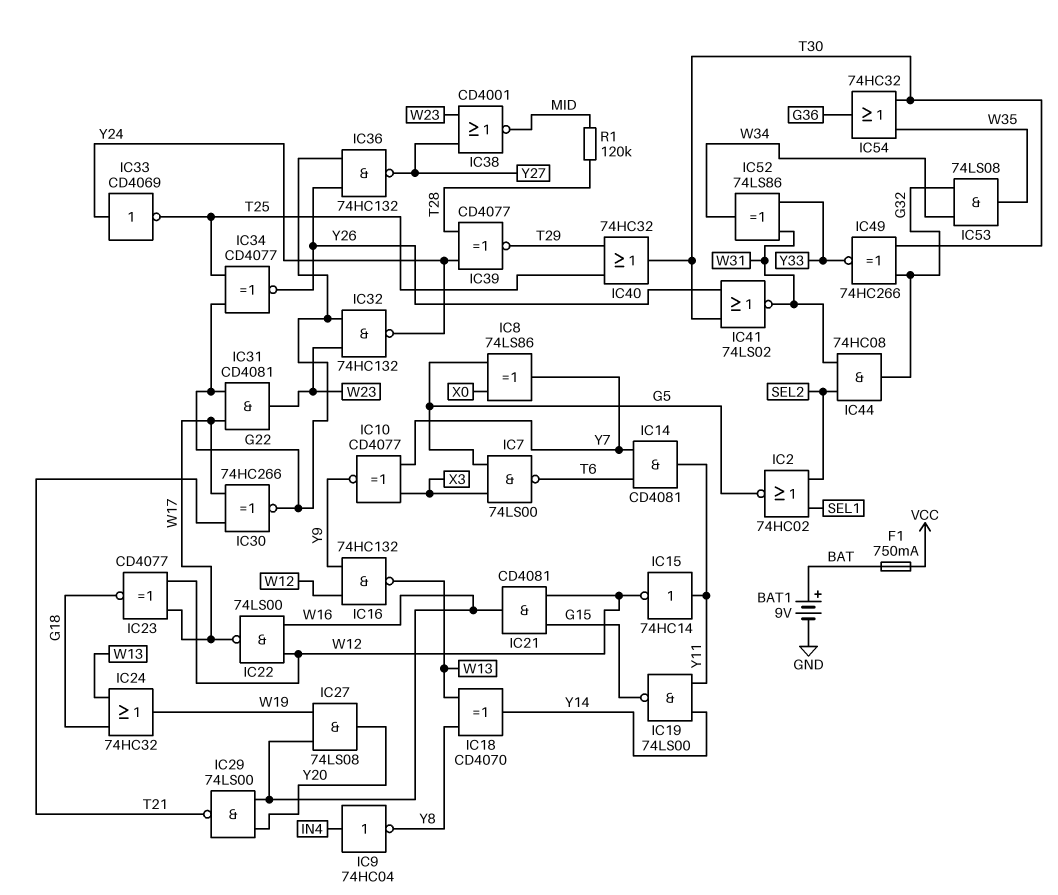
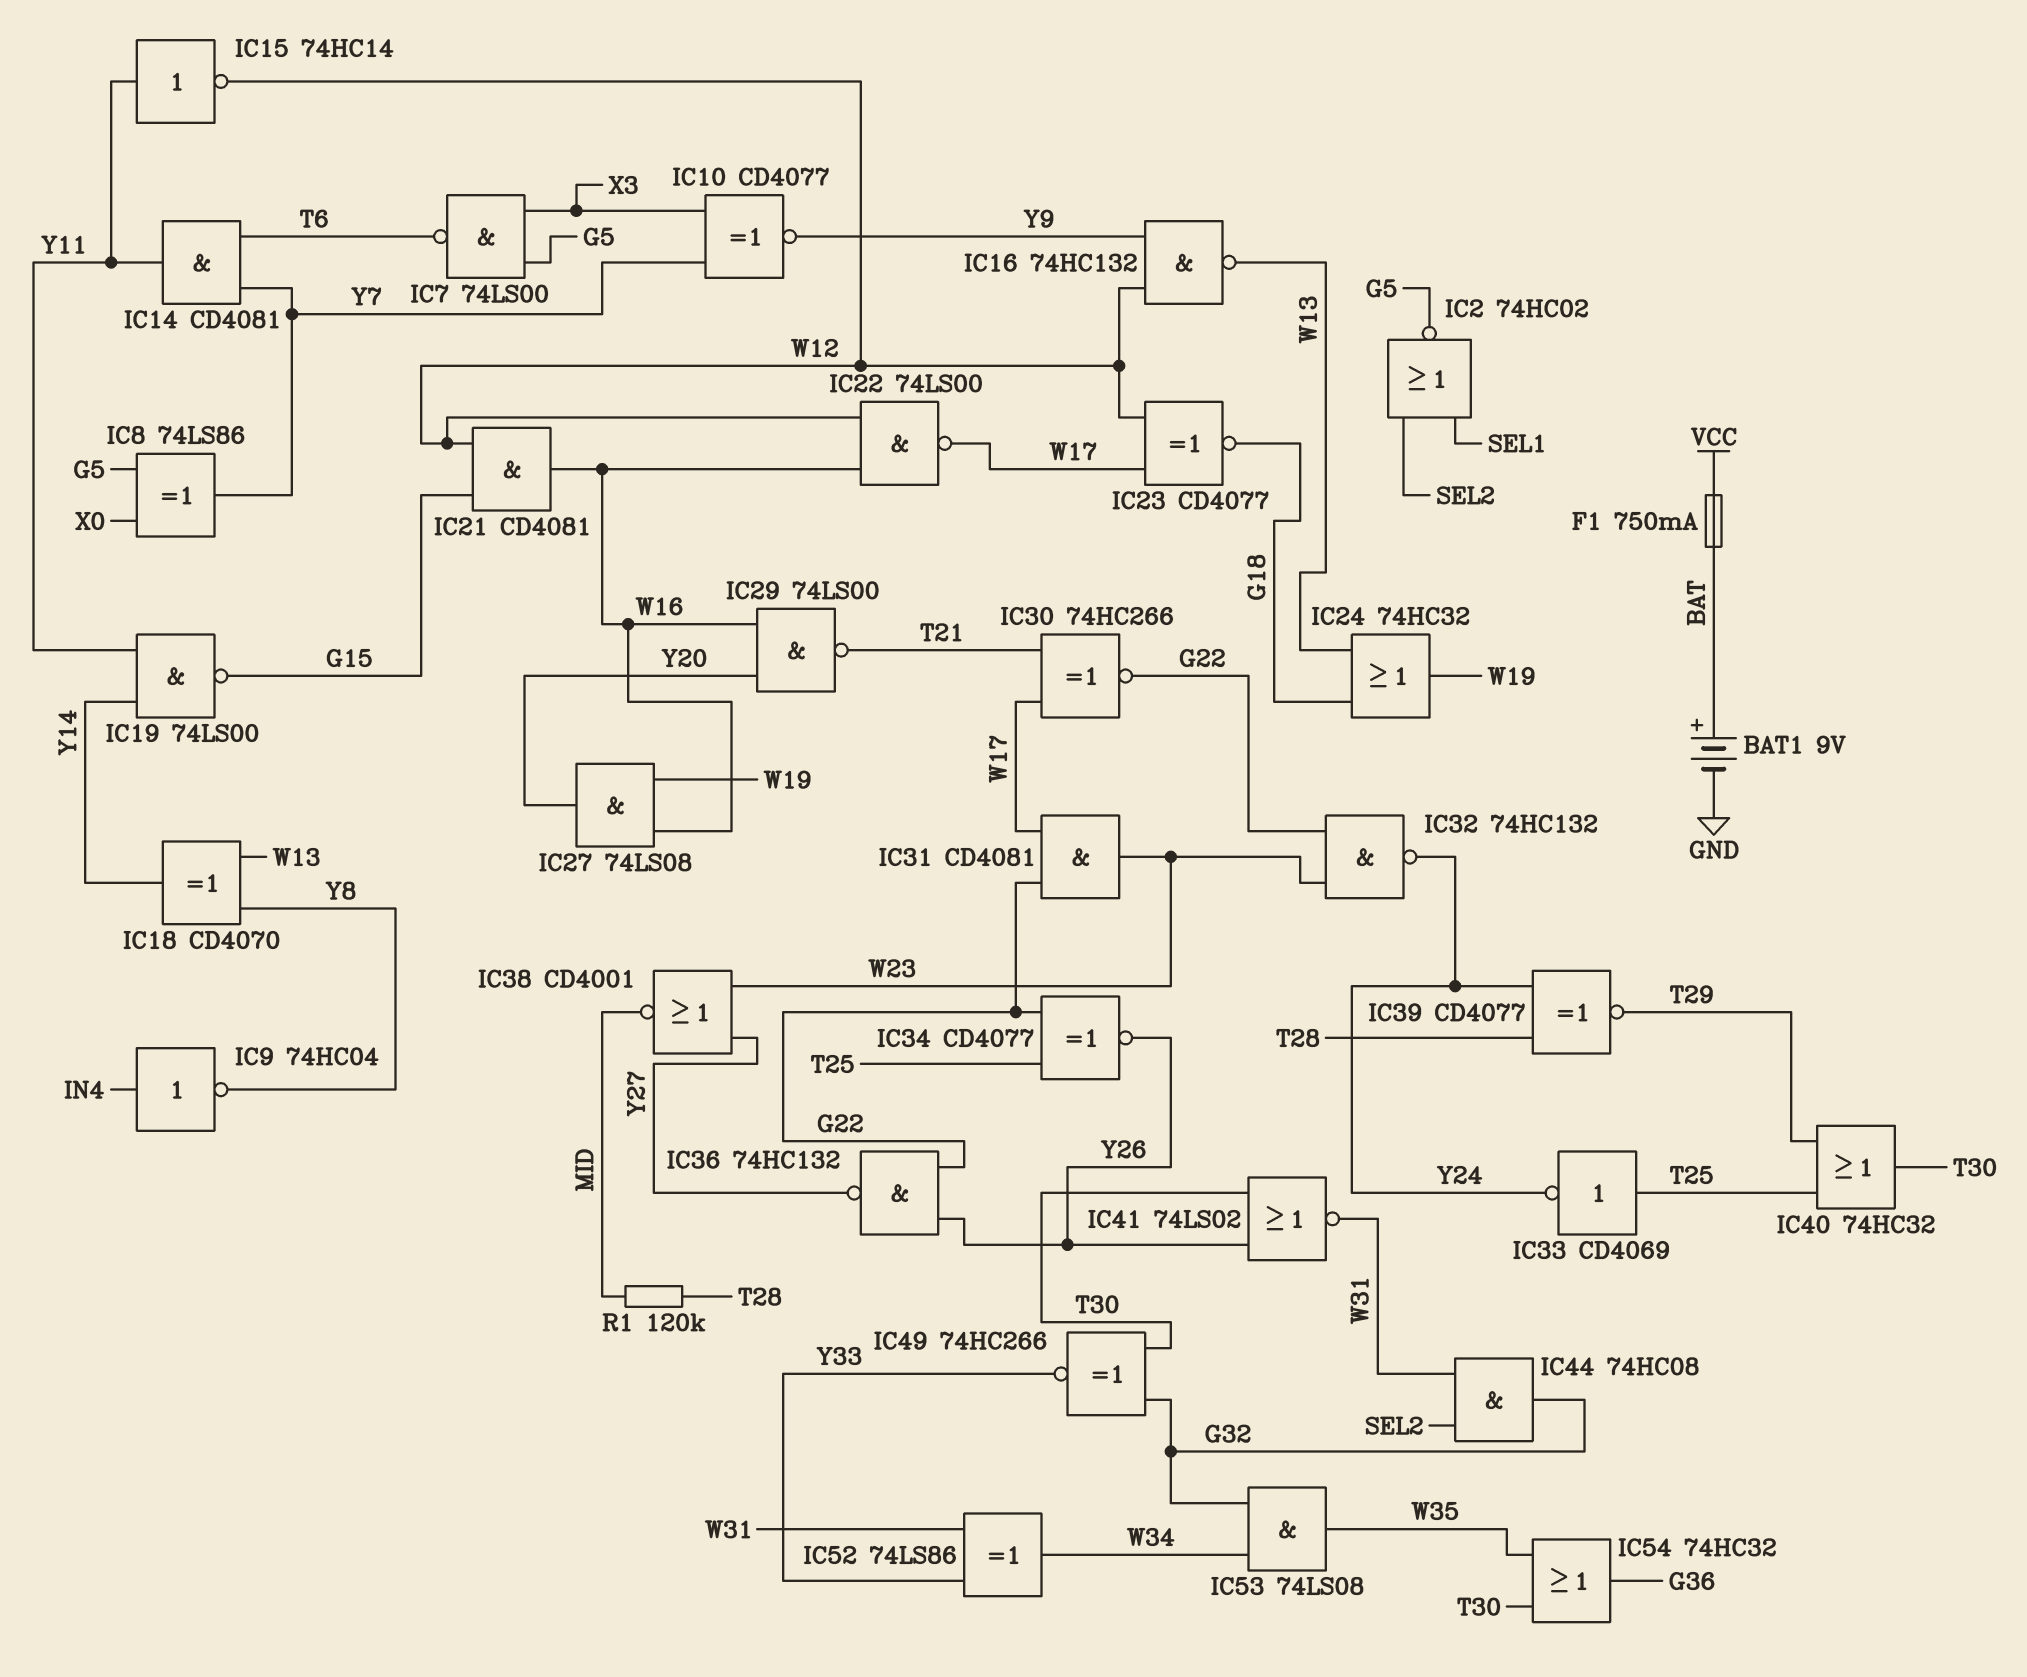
IC33: NOT CD4069 (in Y24, out T25) -> NOT CD4069 (in T25, out Y24)

